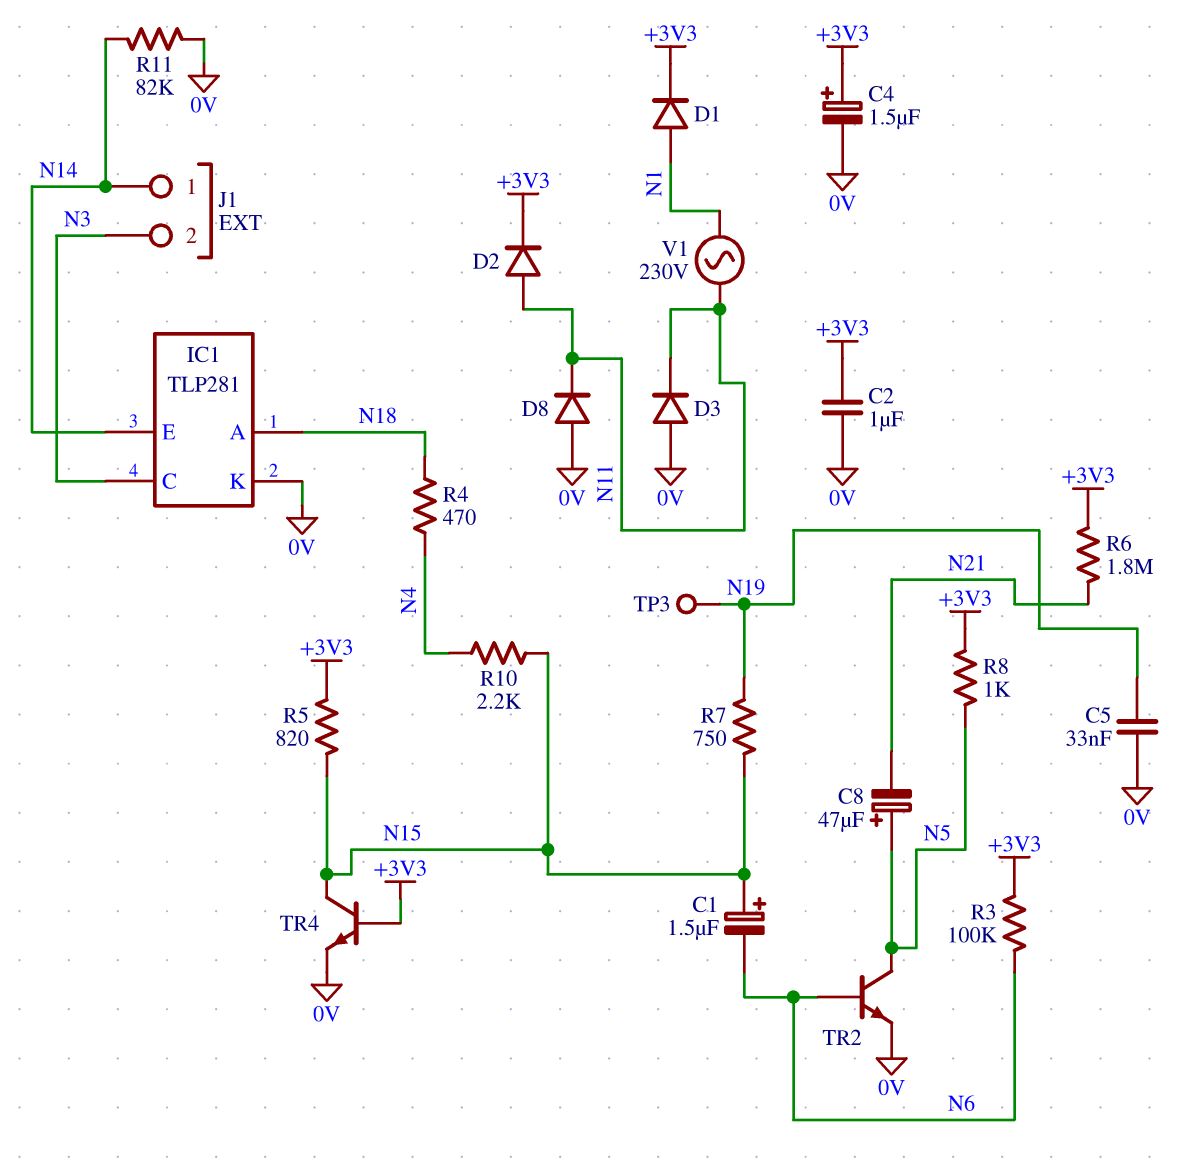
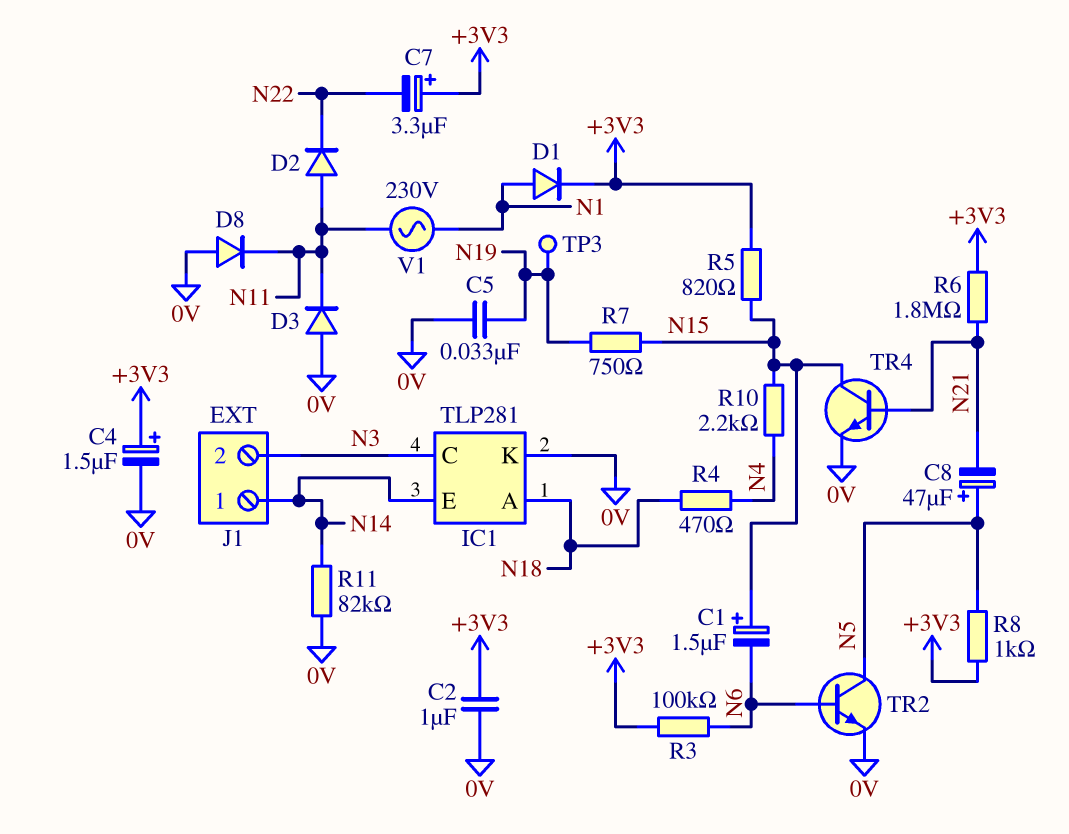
C7: none -> 3.3uF (plus +3V3, minus N22)
D2: diode (A N11, K +3V3) -> diode (A N11, K N22)
TR4: NPN (B +3V3, C N15, E 0V) -> NPN (B N21, C N15, E 0V)

